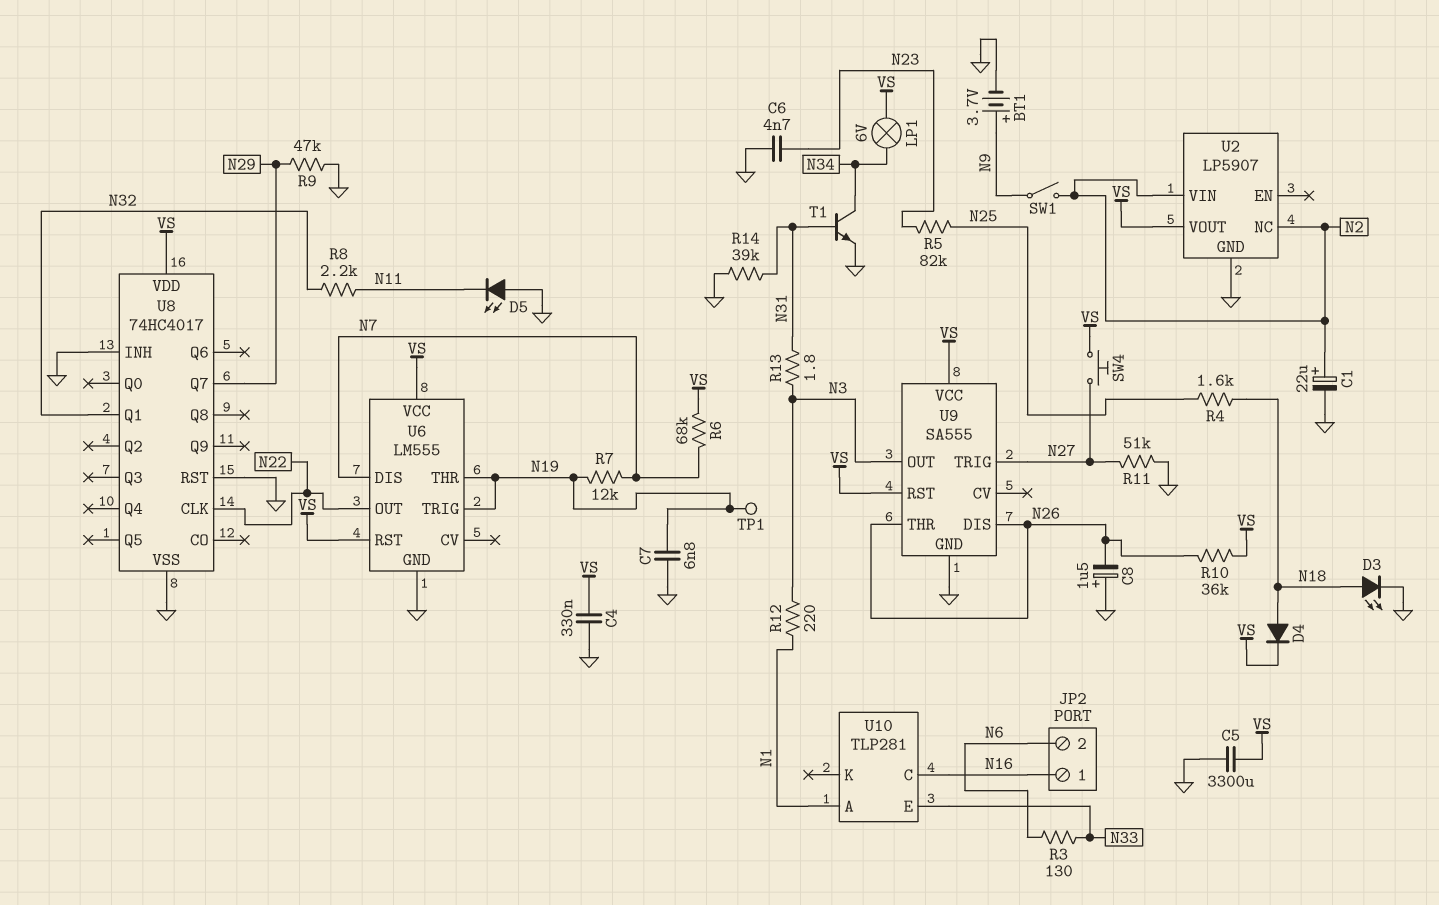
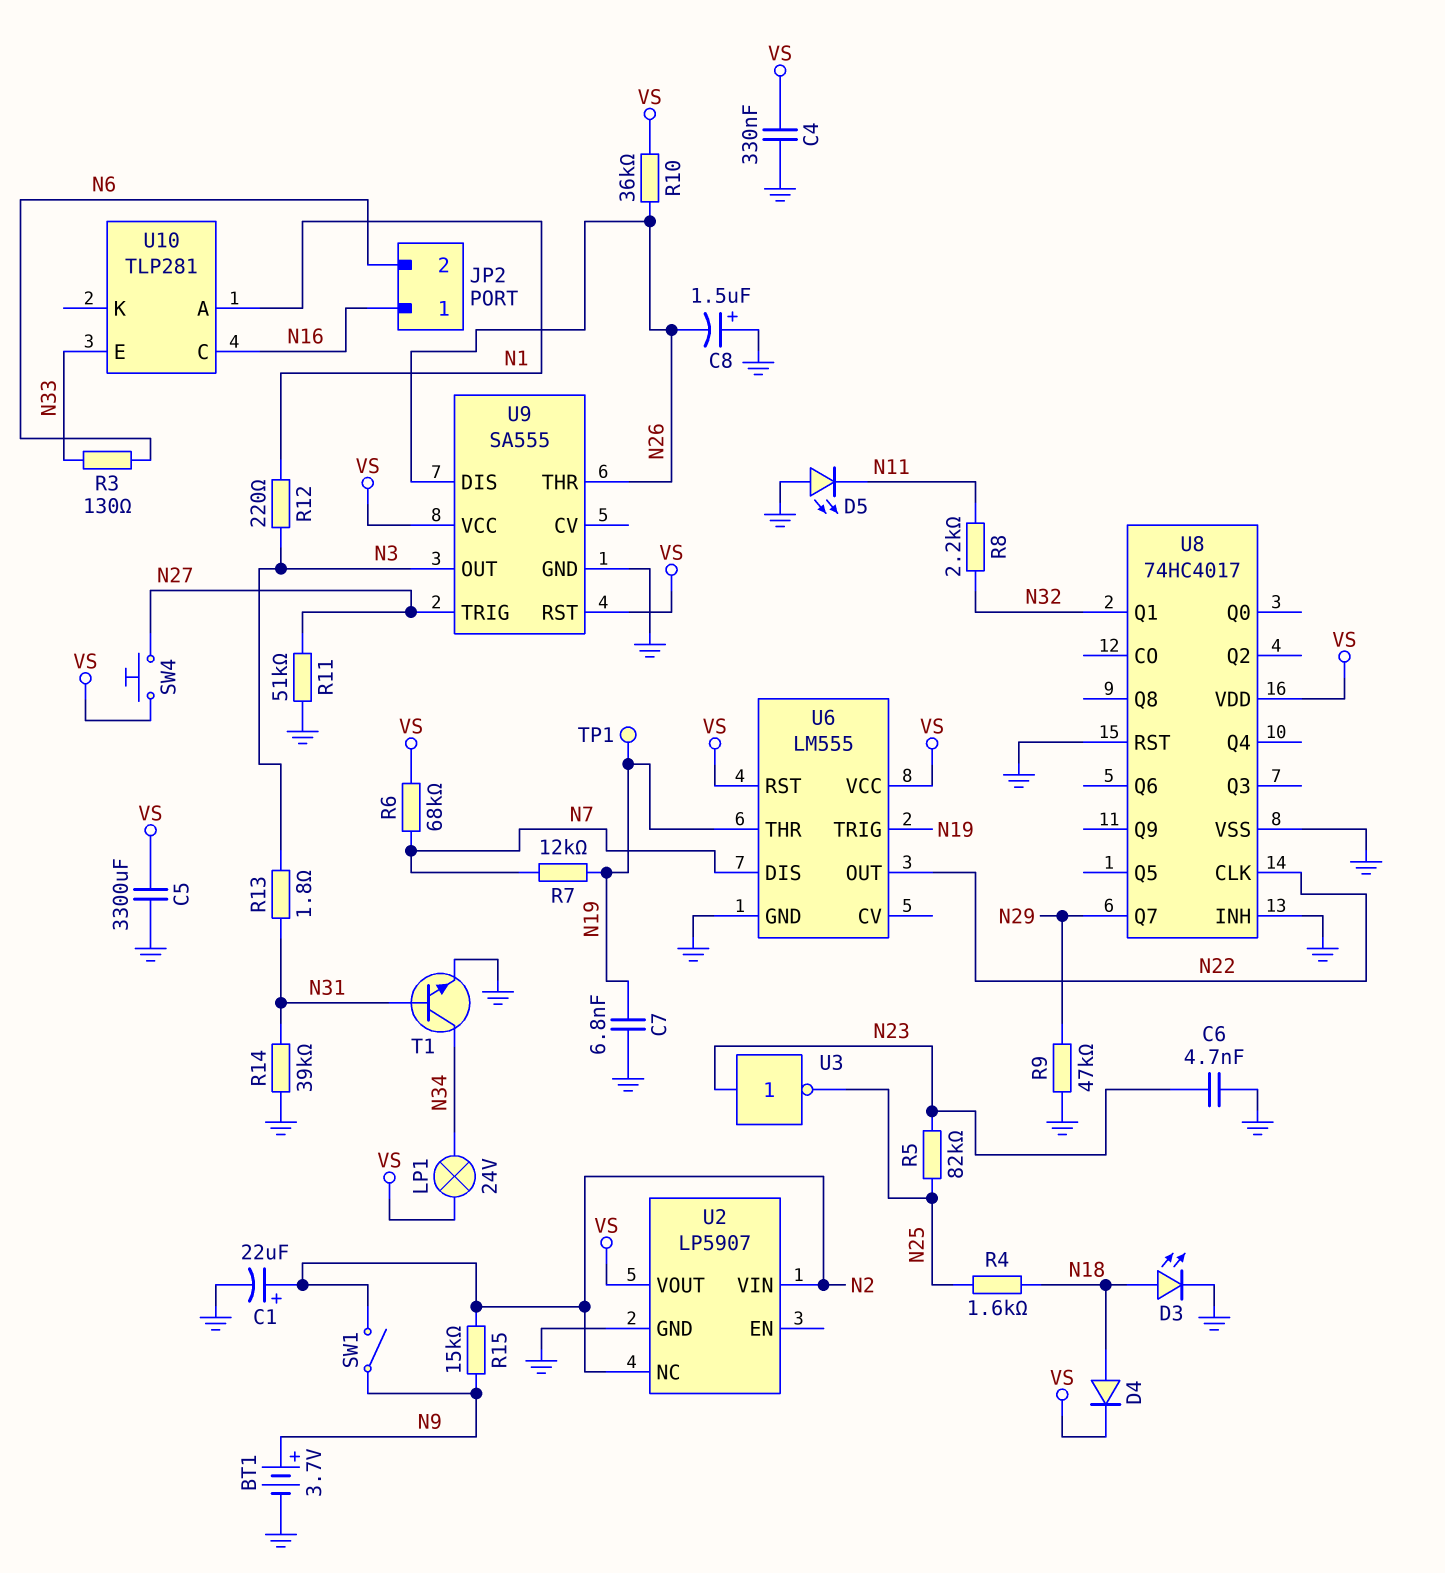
LP1: lamp 6V (N34, VS) -> lamp 24V (N34, VS)
R15: none -> 15k (N2, N9)
U3: none -> NOT (in N23, out N25)

